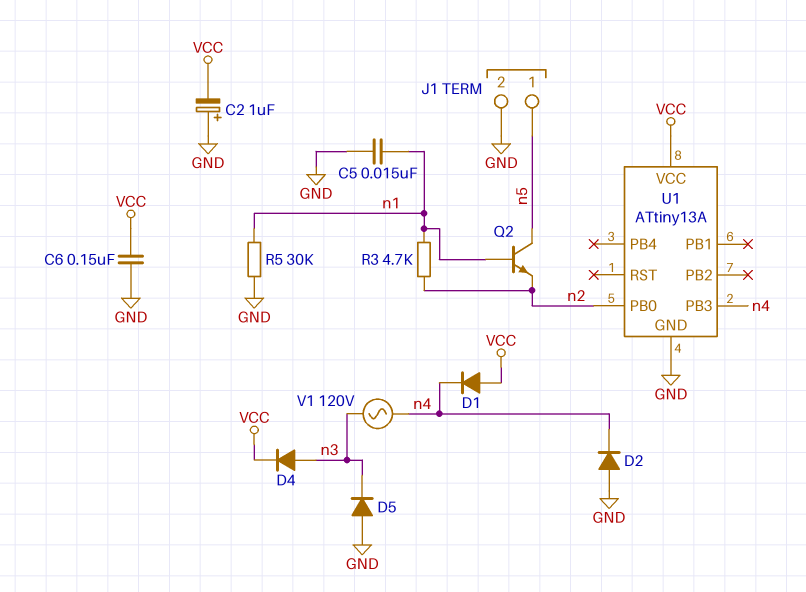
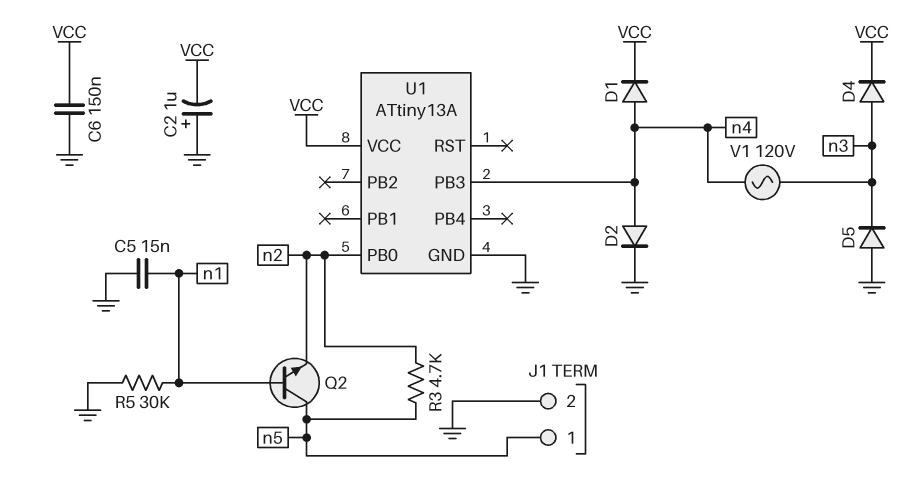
D1: diode (A VCC, K n4) -> diode (A n4, K VCC)
D2: diode (A GND, K n4) -> diode (A n4, K GND)
R3: 4.7k (n1, n2) -> 4.7k (n2, n5)

